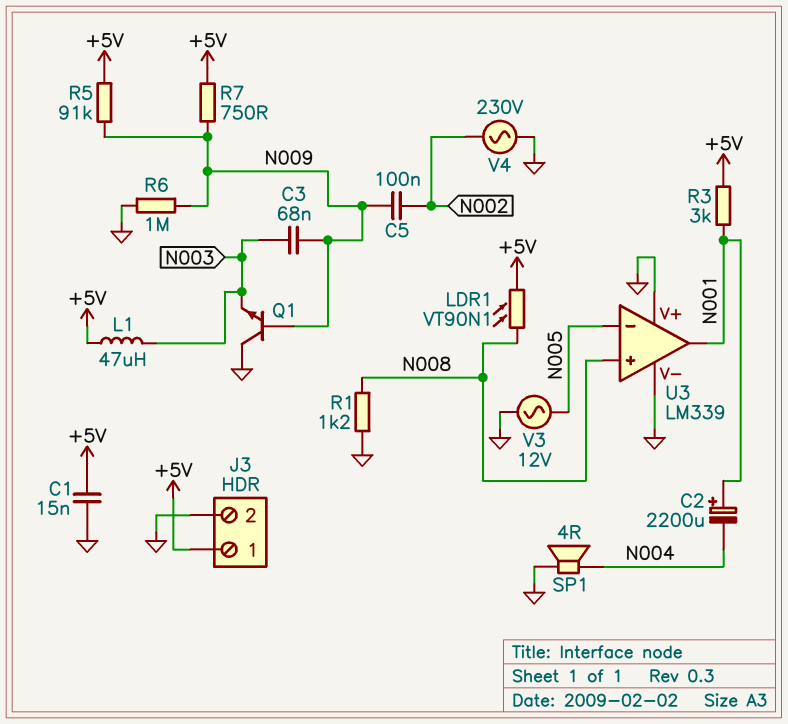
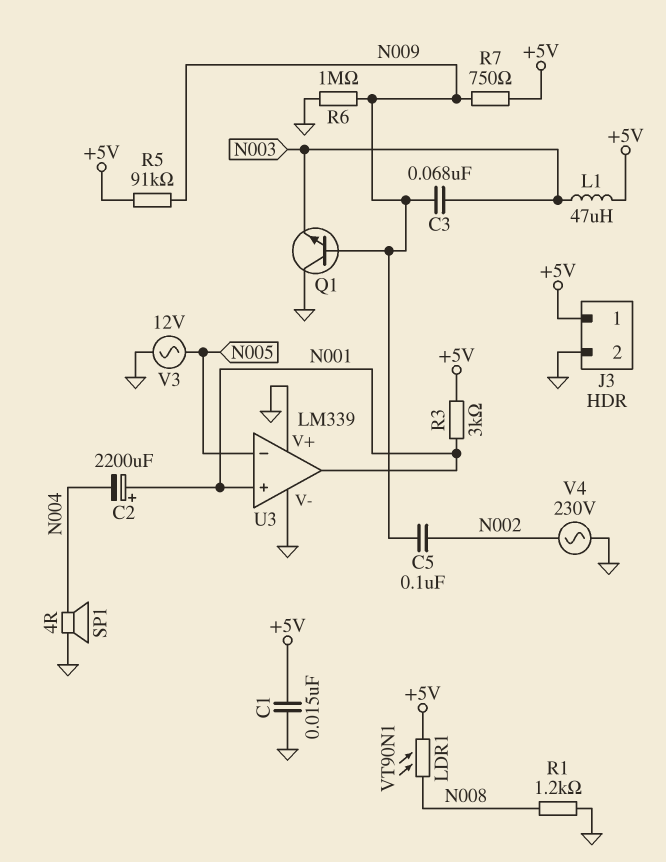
U3 pin in+: N008 -> N001

